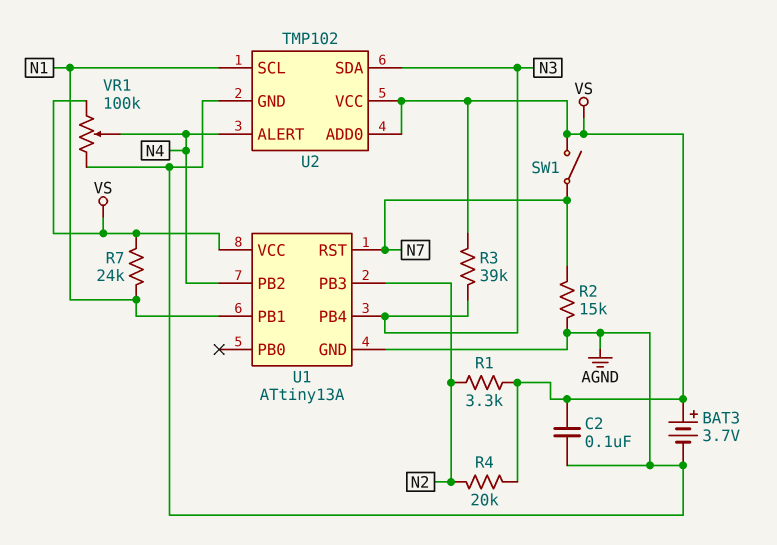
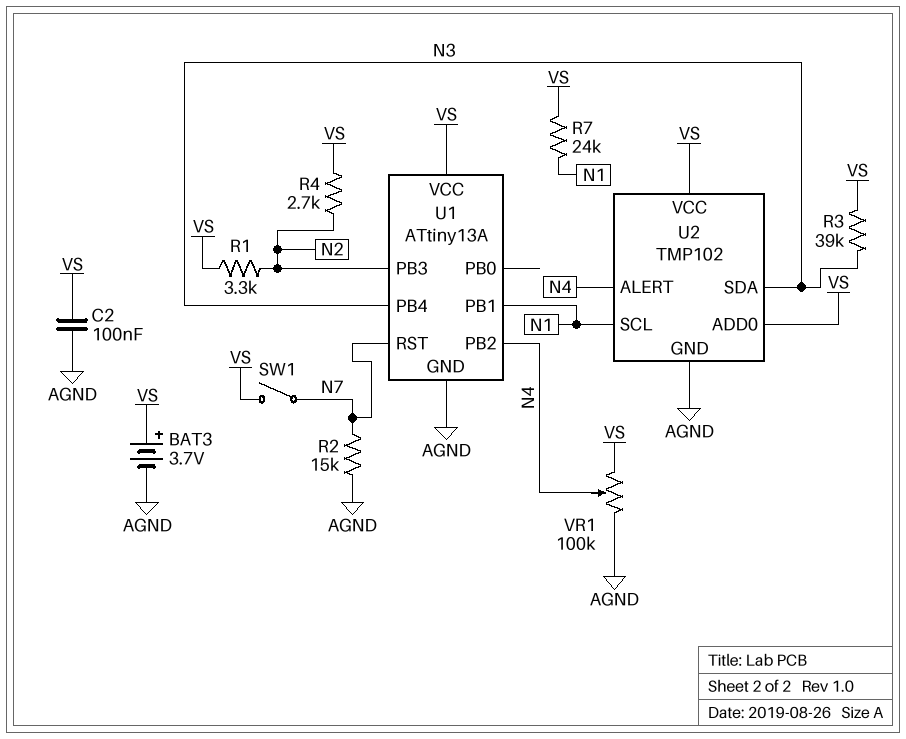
R4: 20k (N2, VS) -> 2.7k (N2, VS)

